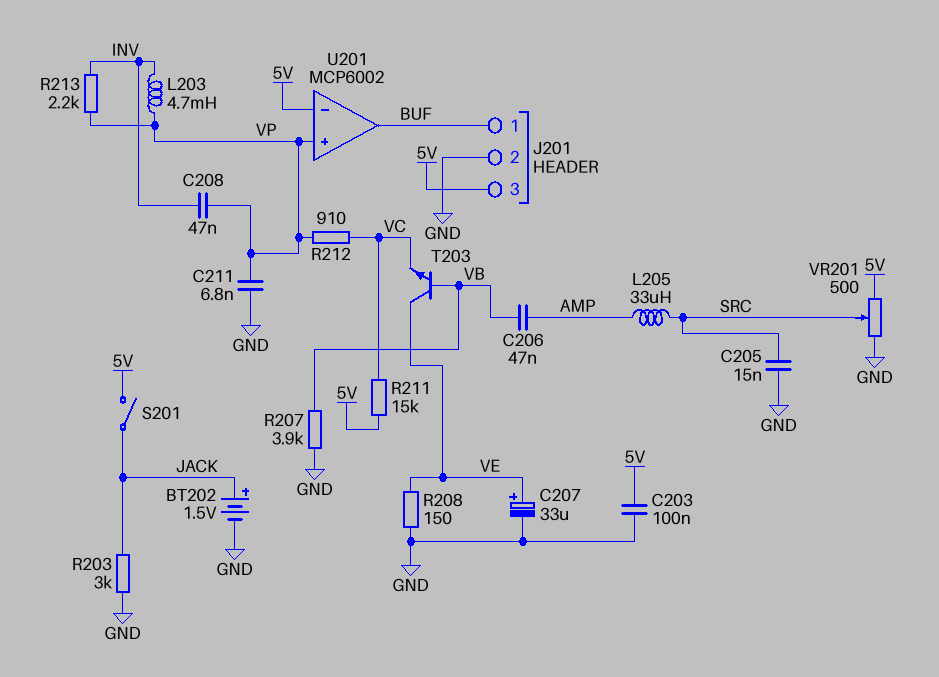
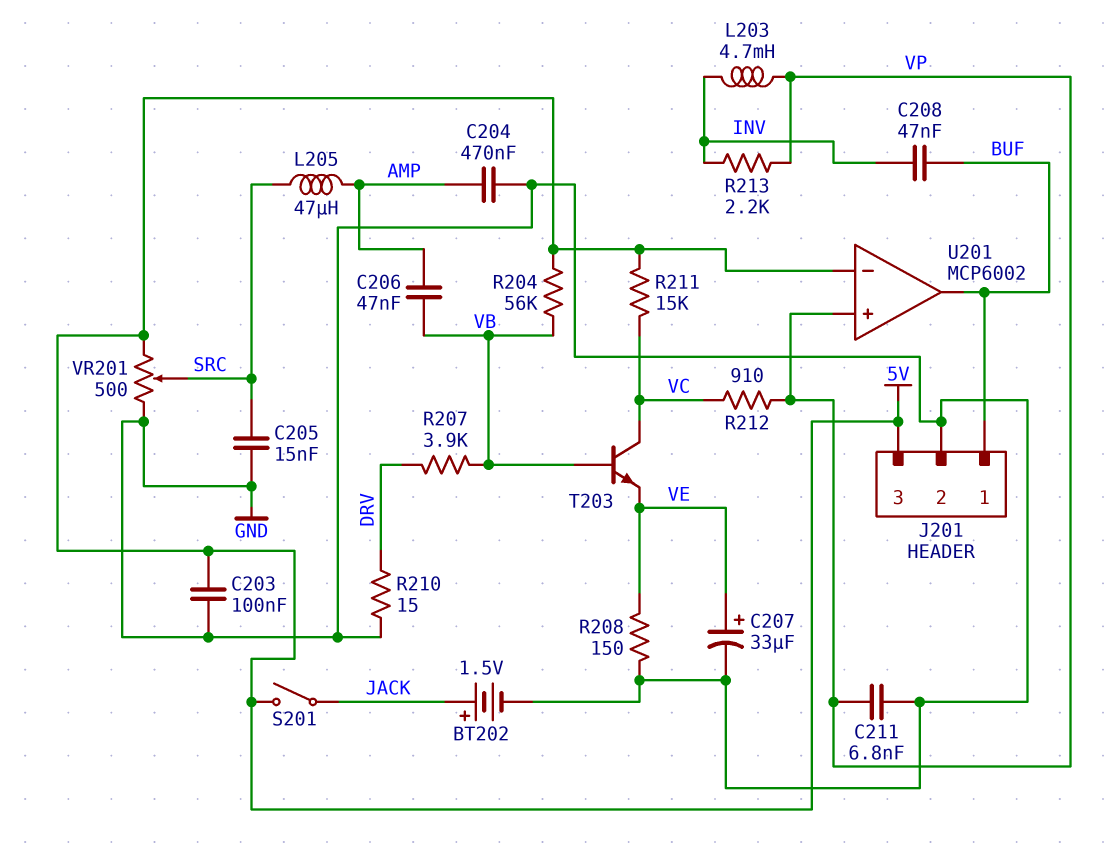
C204: none -> 470nF (AMP, GND)
C208: 47nF (INV, VP) -> 47nF (BUF, INV)
L205: 33uH (AMP, SRC) -> 47uH (AMP, SRC)
R203: 3k (GND, JACK) -> none
R204: none -> 56k (5V, VB)
R207: 3.9k (GND, VB) -> 3.9k (DRV, VB)
R210: none -> 15 (DRV, GND)
T203: NPN (B VB, C VE, E VC) -> NPN (B VB, C VC, E VE)

